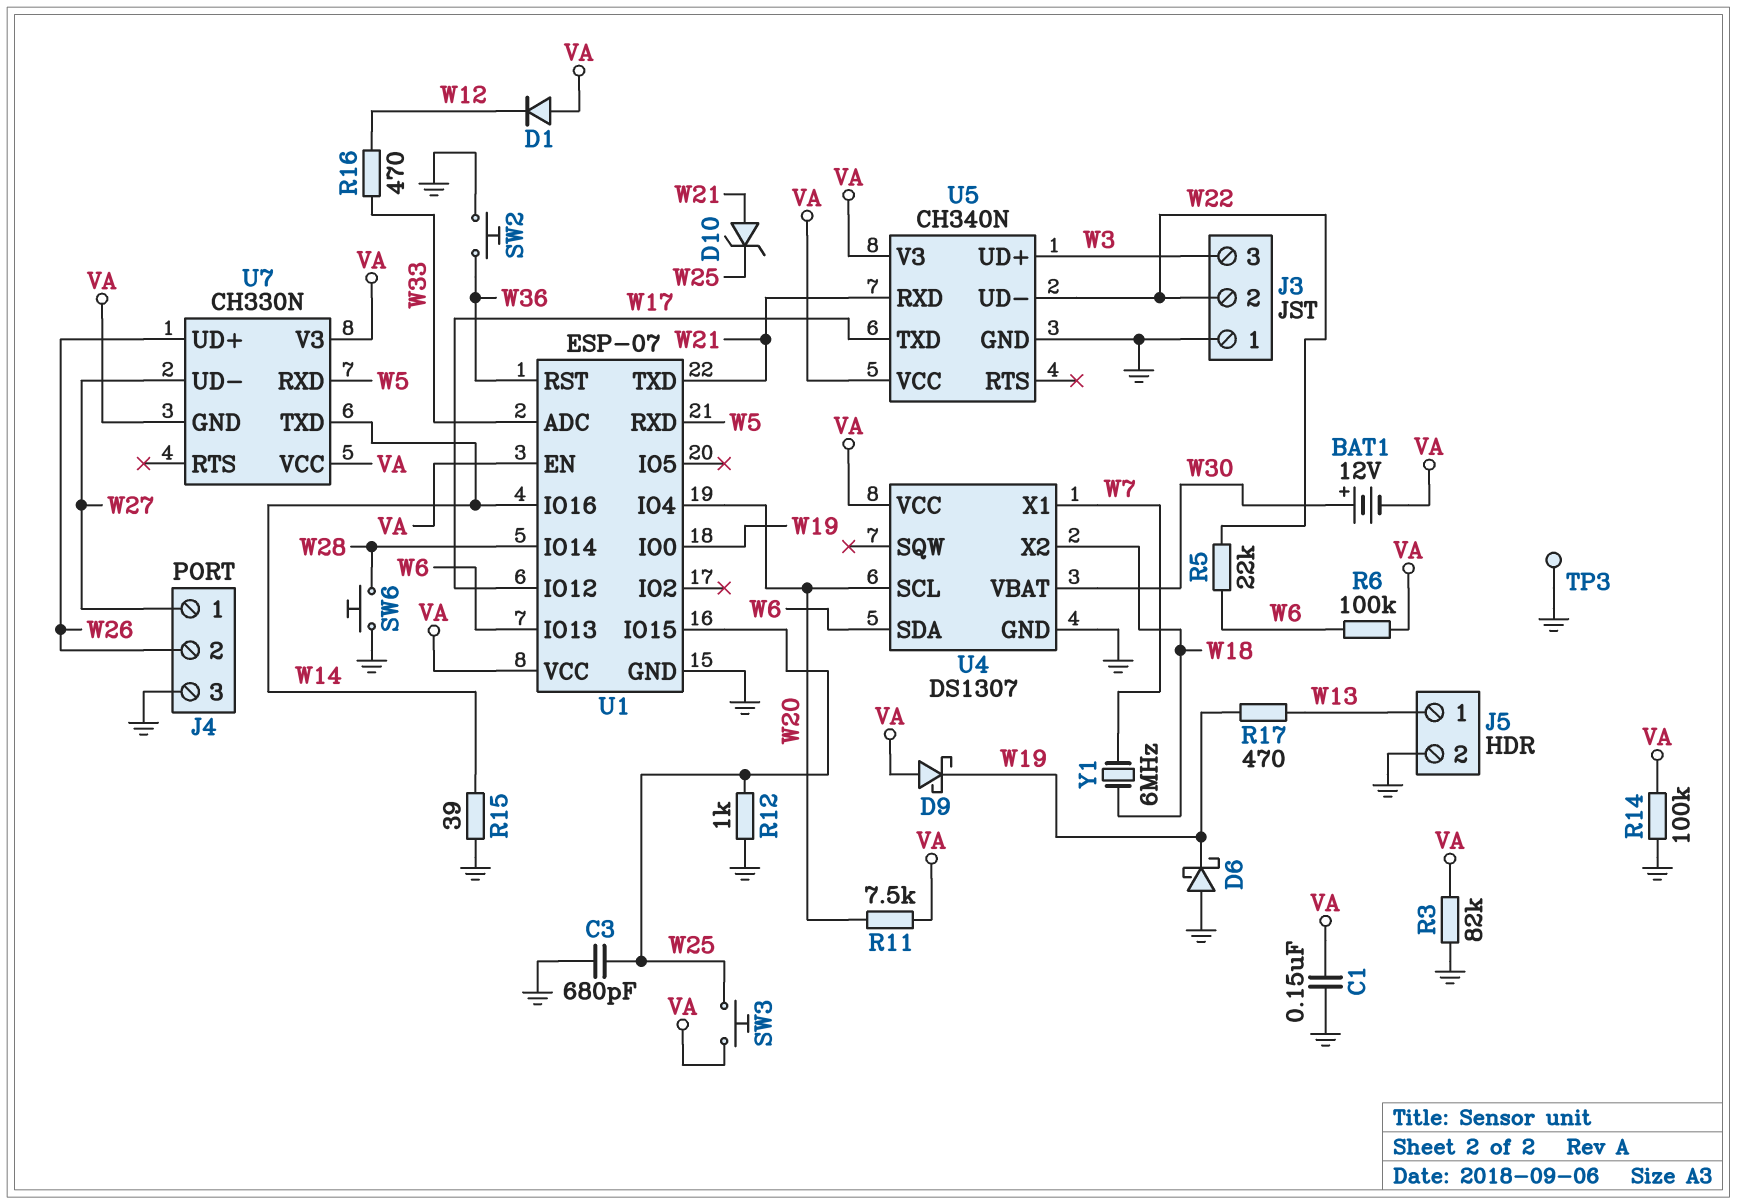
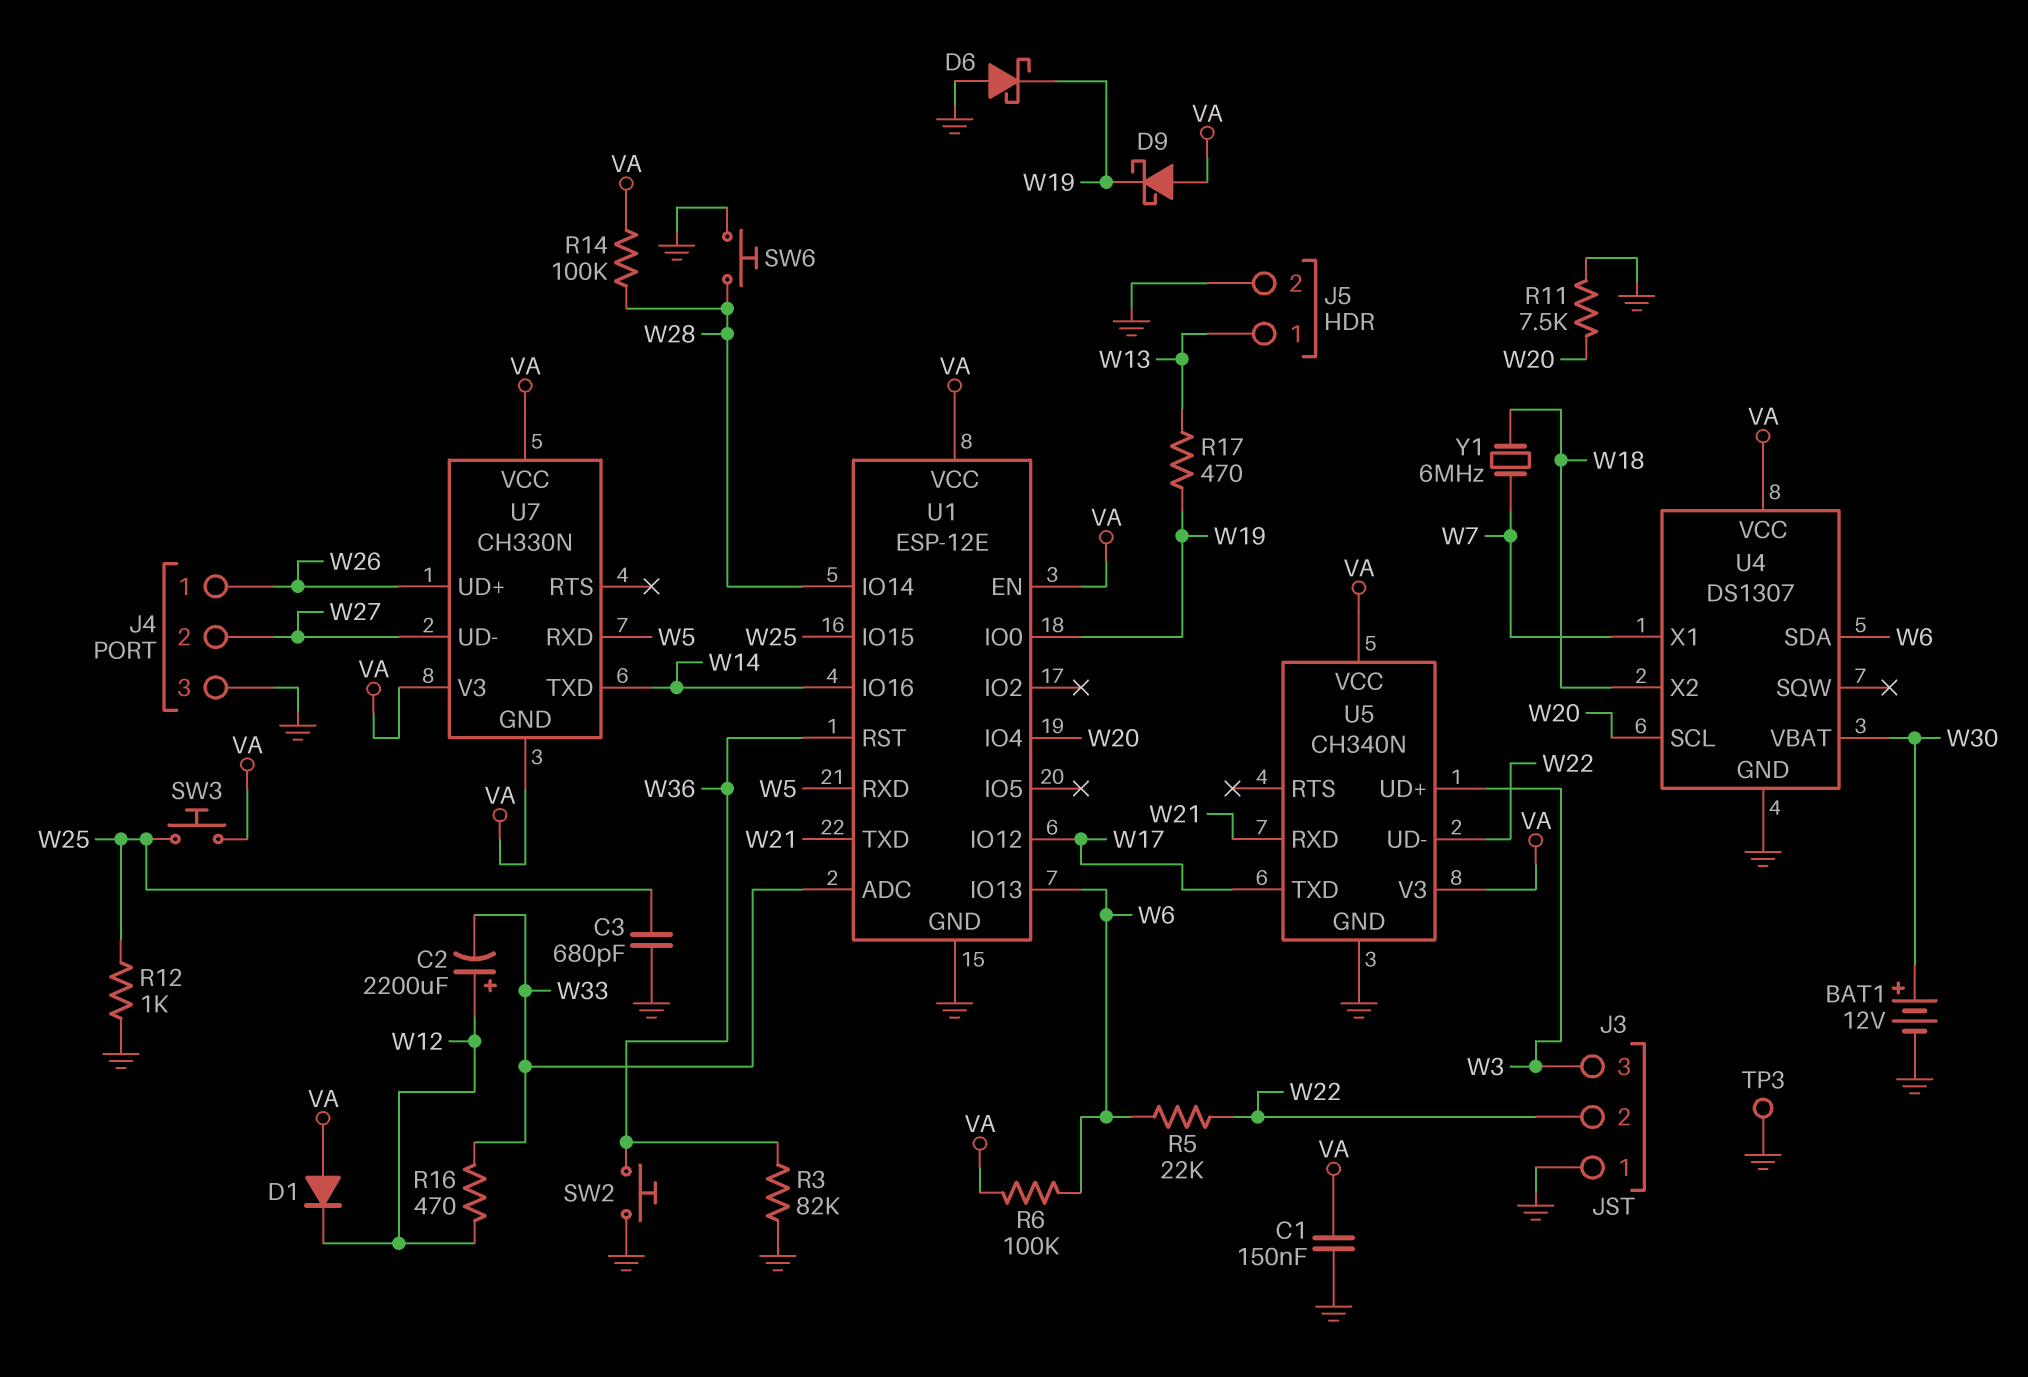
BAT1: 12V (plus W30, minus VA) -> 12V (plus W30, minus GND)
C2: none -> 2200uF (plus W12, minus W33)
D10: zener (A W21, K W25) -> none
J4 pin 1: W27 -> W26
J4 pin 2: W26 -> W27
R3: 82k (GND, VA) -> 82k (GND, W36)
R11: 7.5k (VA, W20) -> 7.5k (GND, W20)
R14: 100k (GND, VA) -> 100k (VA, W28)
R15: 39 (GND, W14) -> none
U1: ESP-07 -> ESP-12E

